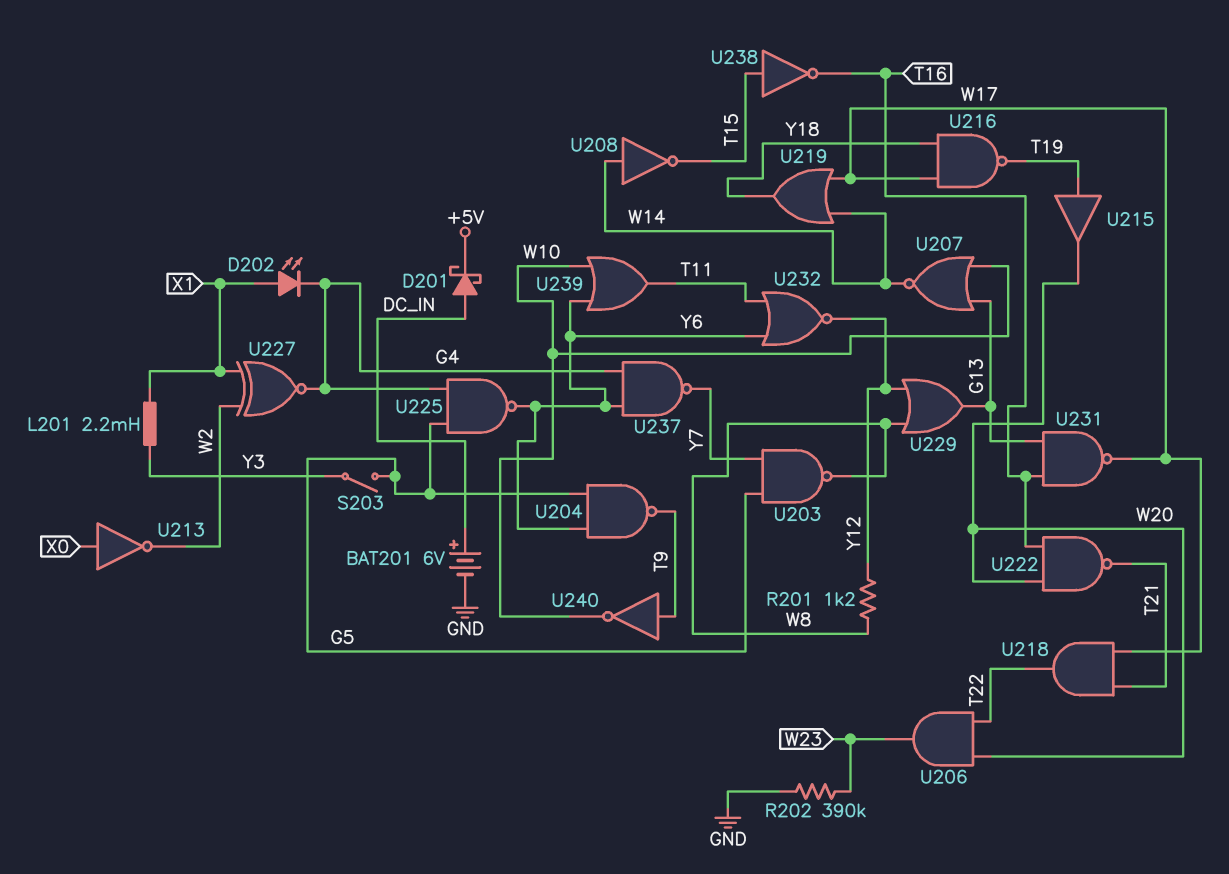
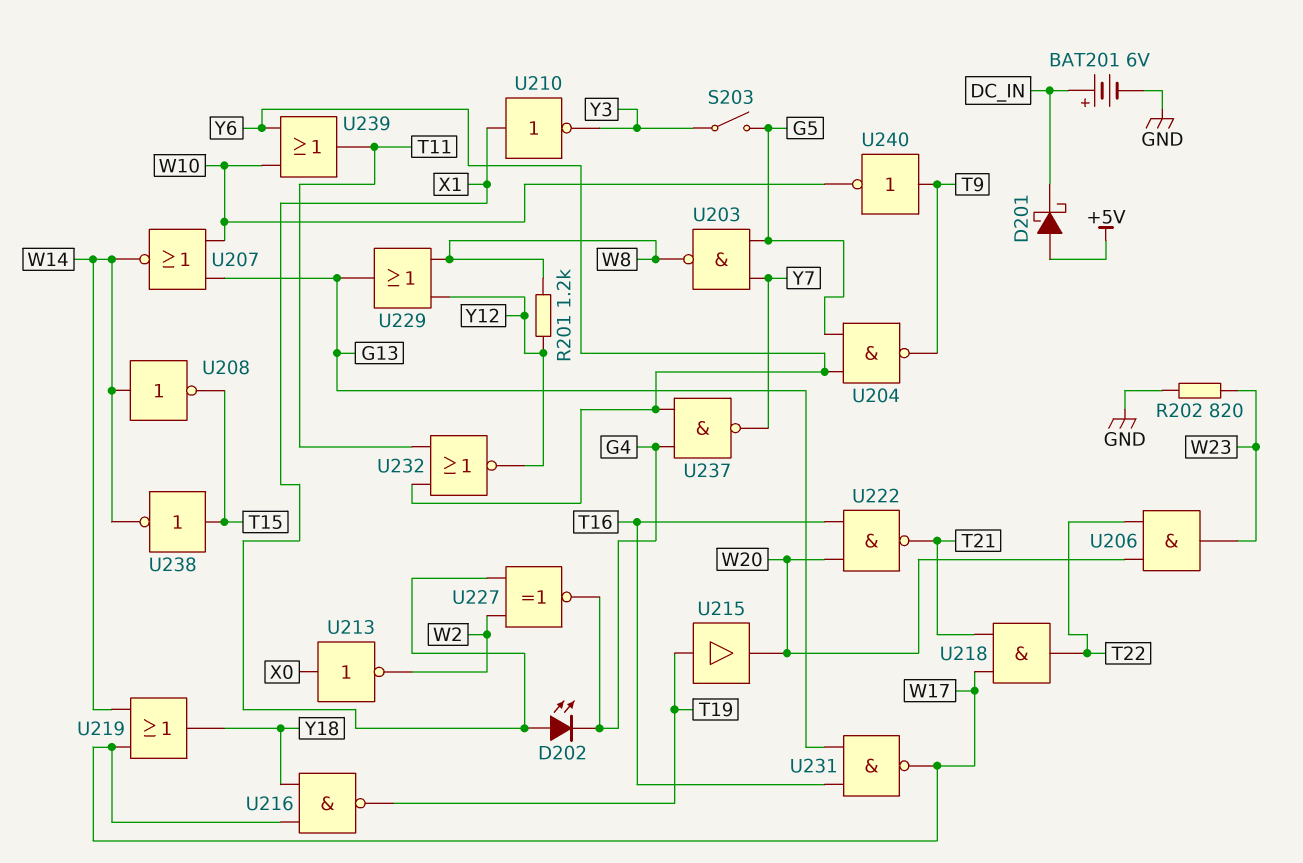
D201: schottky (A DC_IN, K +5V) -> schottky (A +5V, K DC_IN)
L201: 2.2mH (X1, Y3) -> none
R202: 390k (GND, W23) -> 820 (GND, W23)
U210: none -> NOT (in X1, out Y3)
U225: NAND (in G4, in G5, out Y6) -> none
U238: NOT (in T15, out T16) -> NOT (in T15, out W14)

